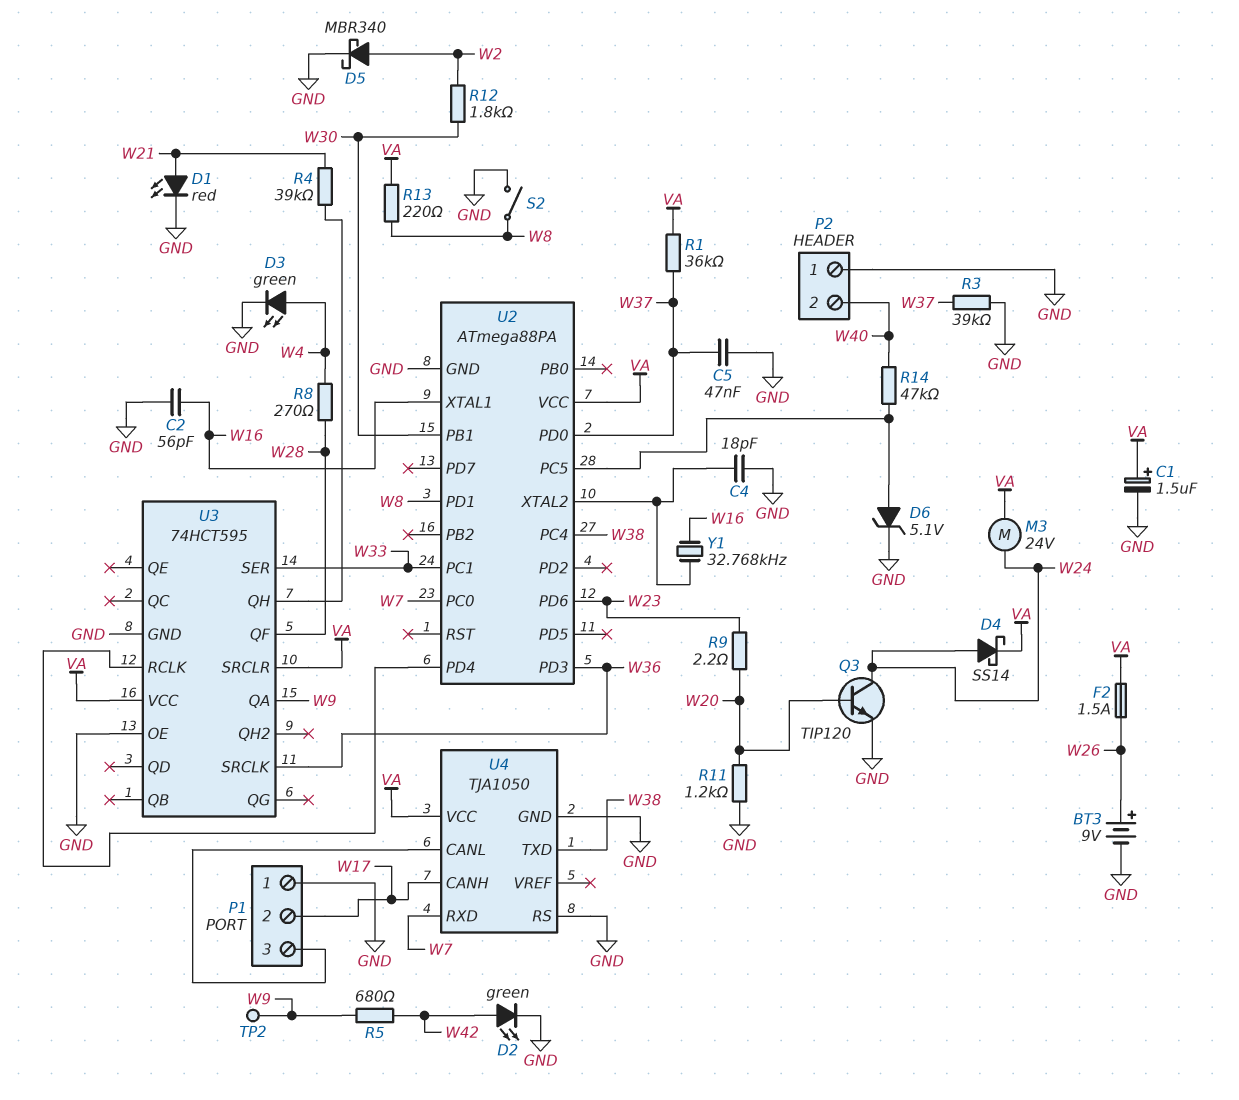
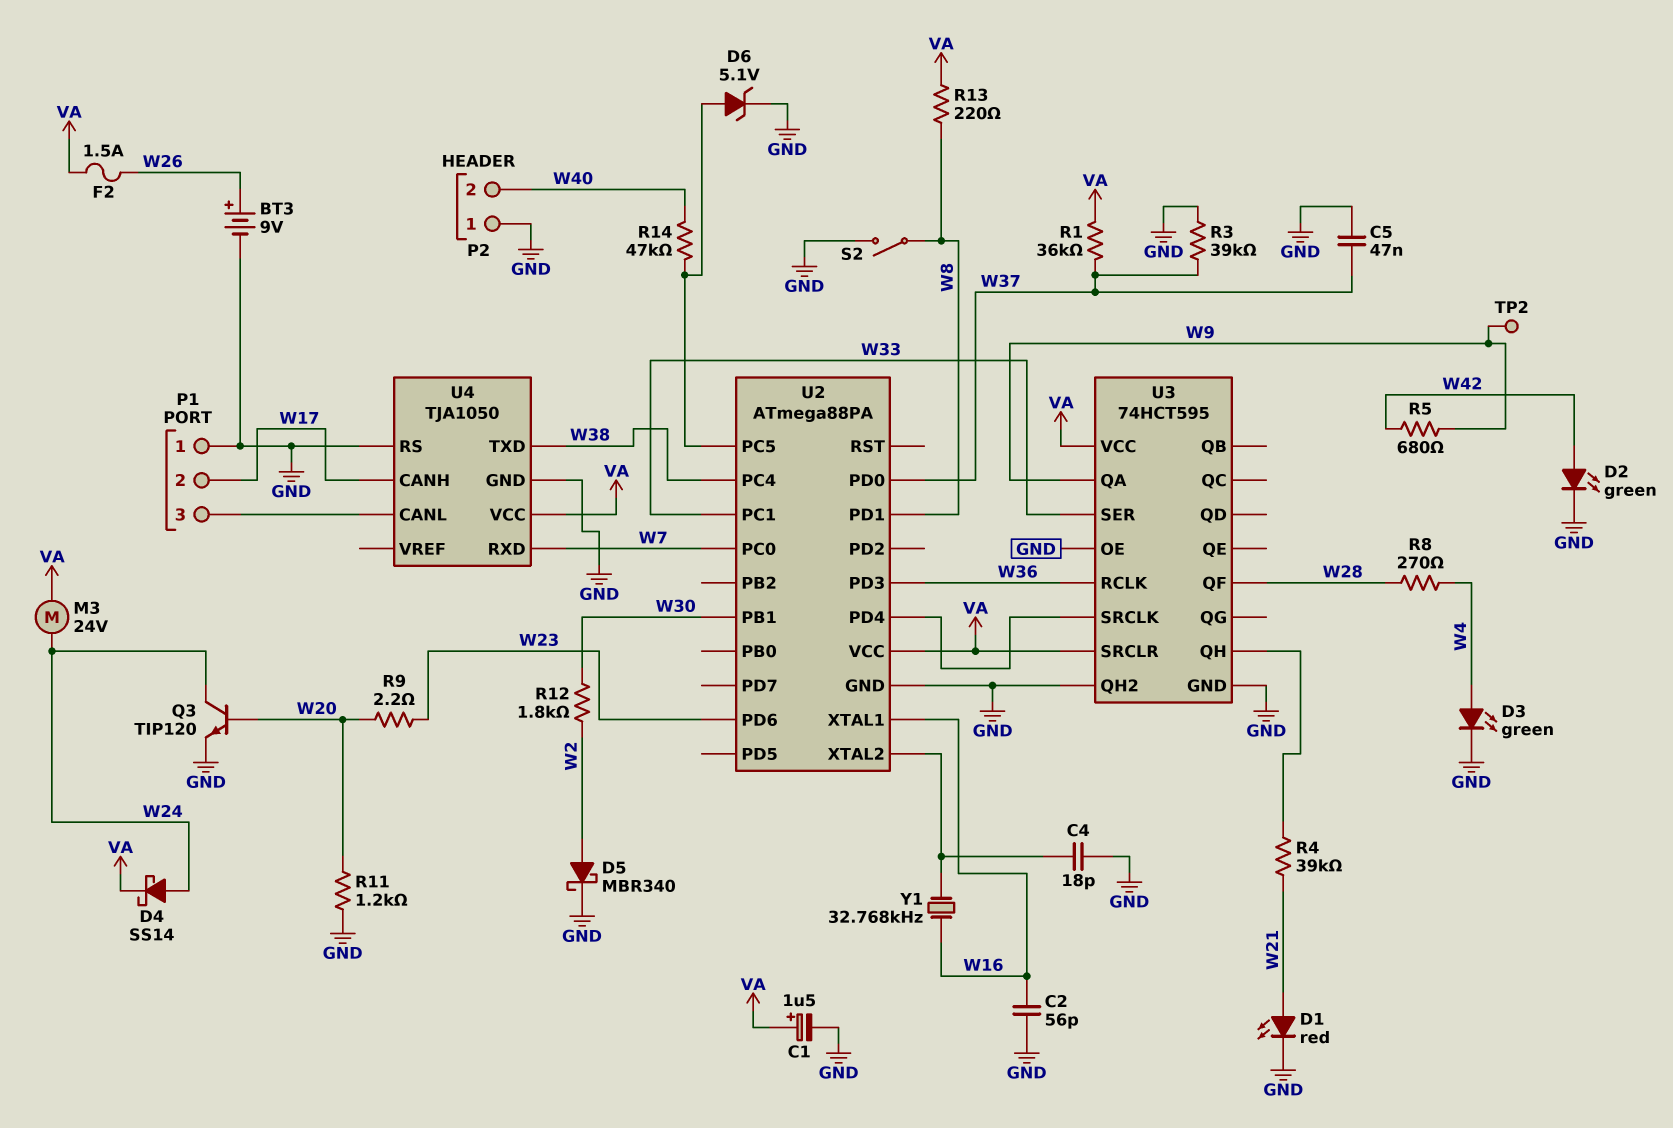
U3 pin QH2: none -> GND
U3 pin RCLK: U2/PD4 -> W36
U3 pin SRCLK: W36 -> U2/PD4

